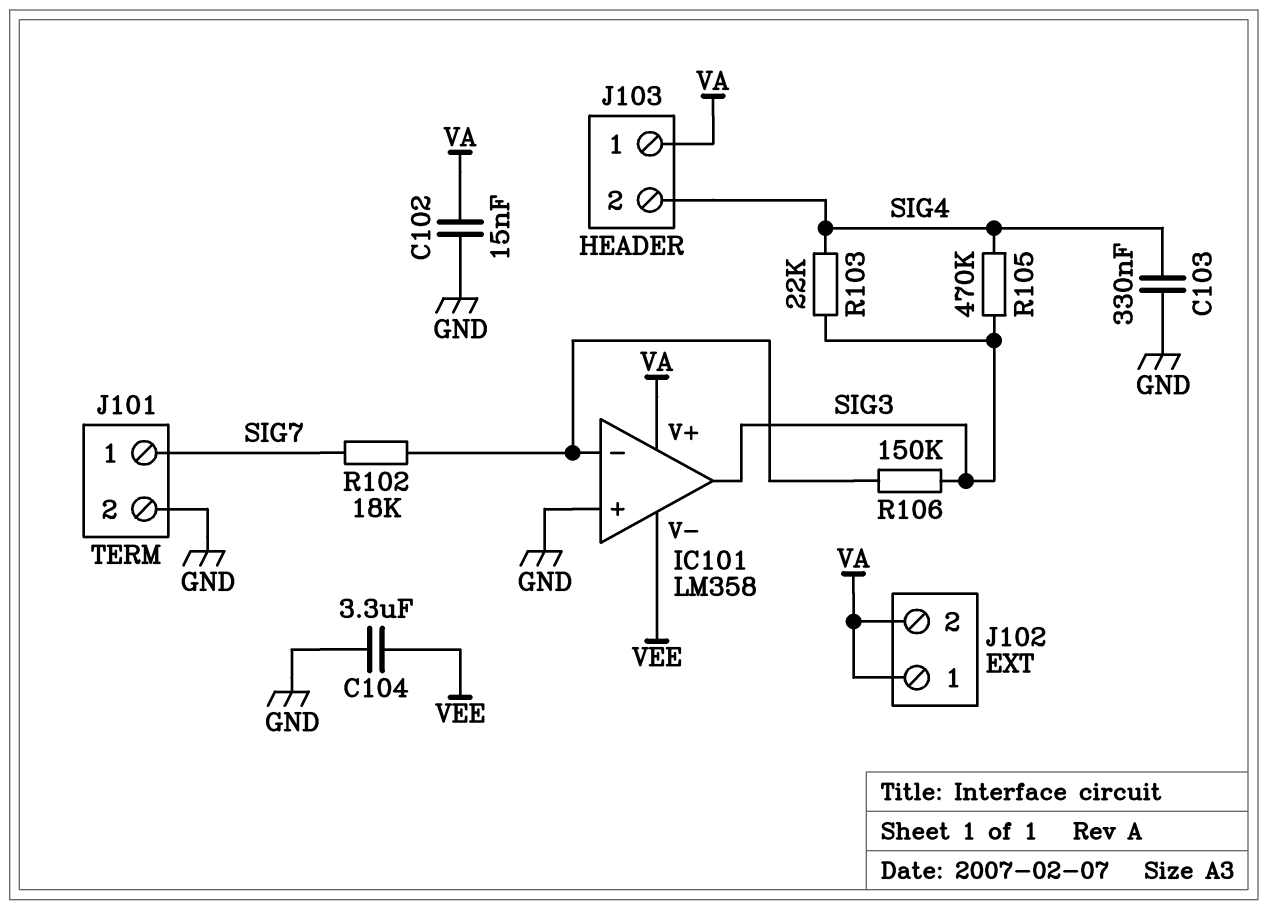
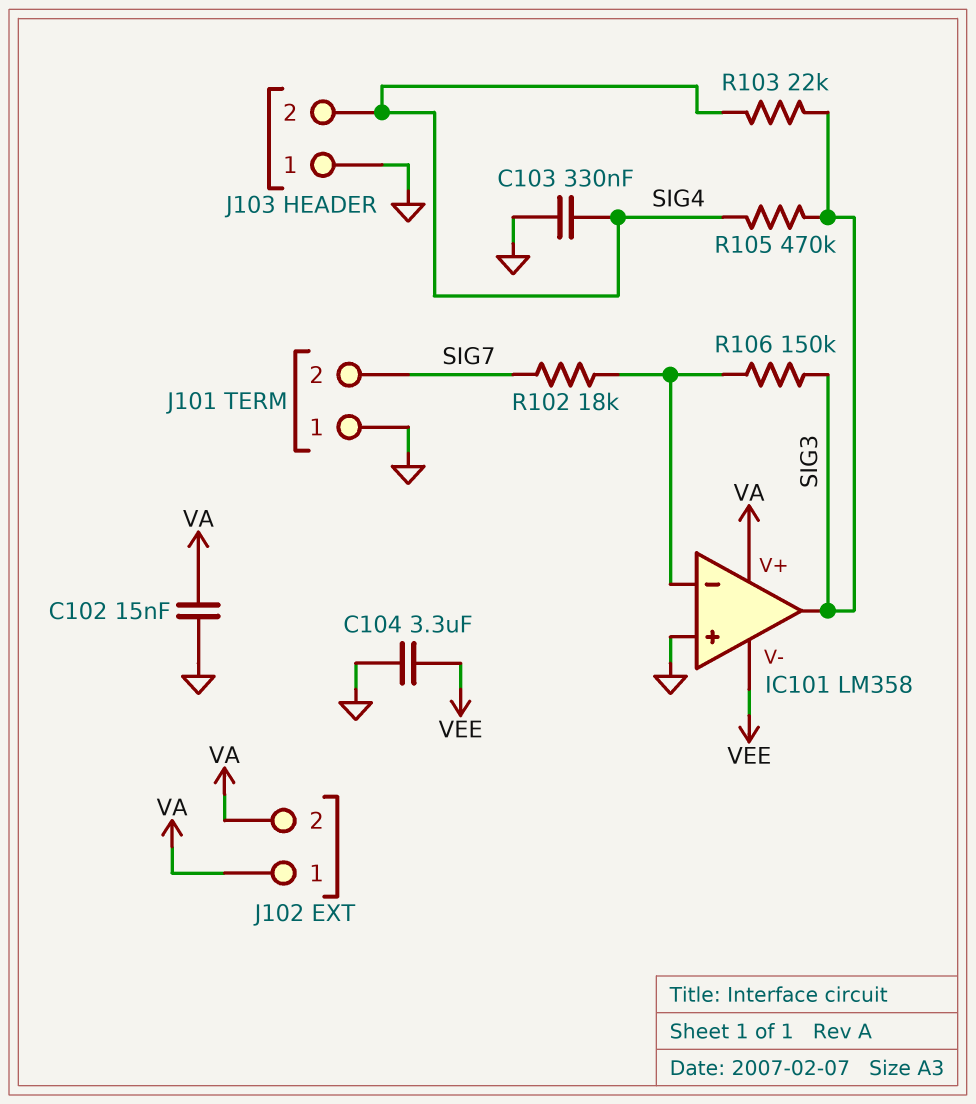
J101 pin 1: SIG7 -> GND
J101 pin 2: GND -> SIG7
J103 pin 1: VA -> GND

